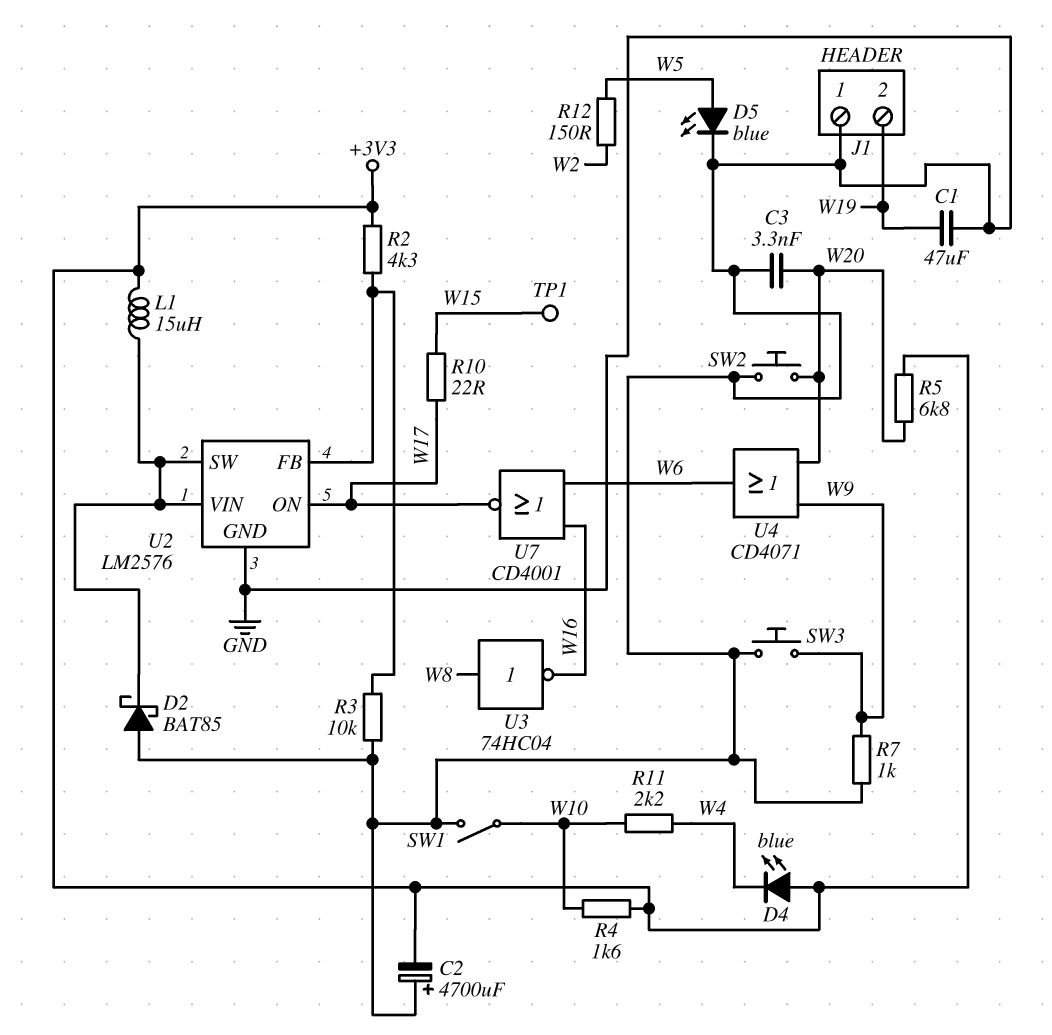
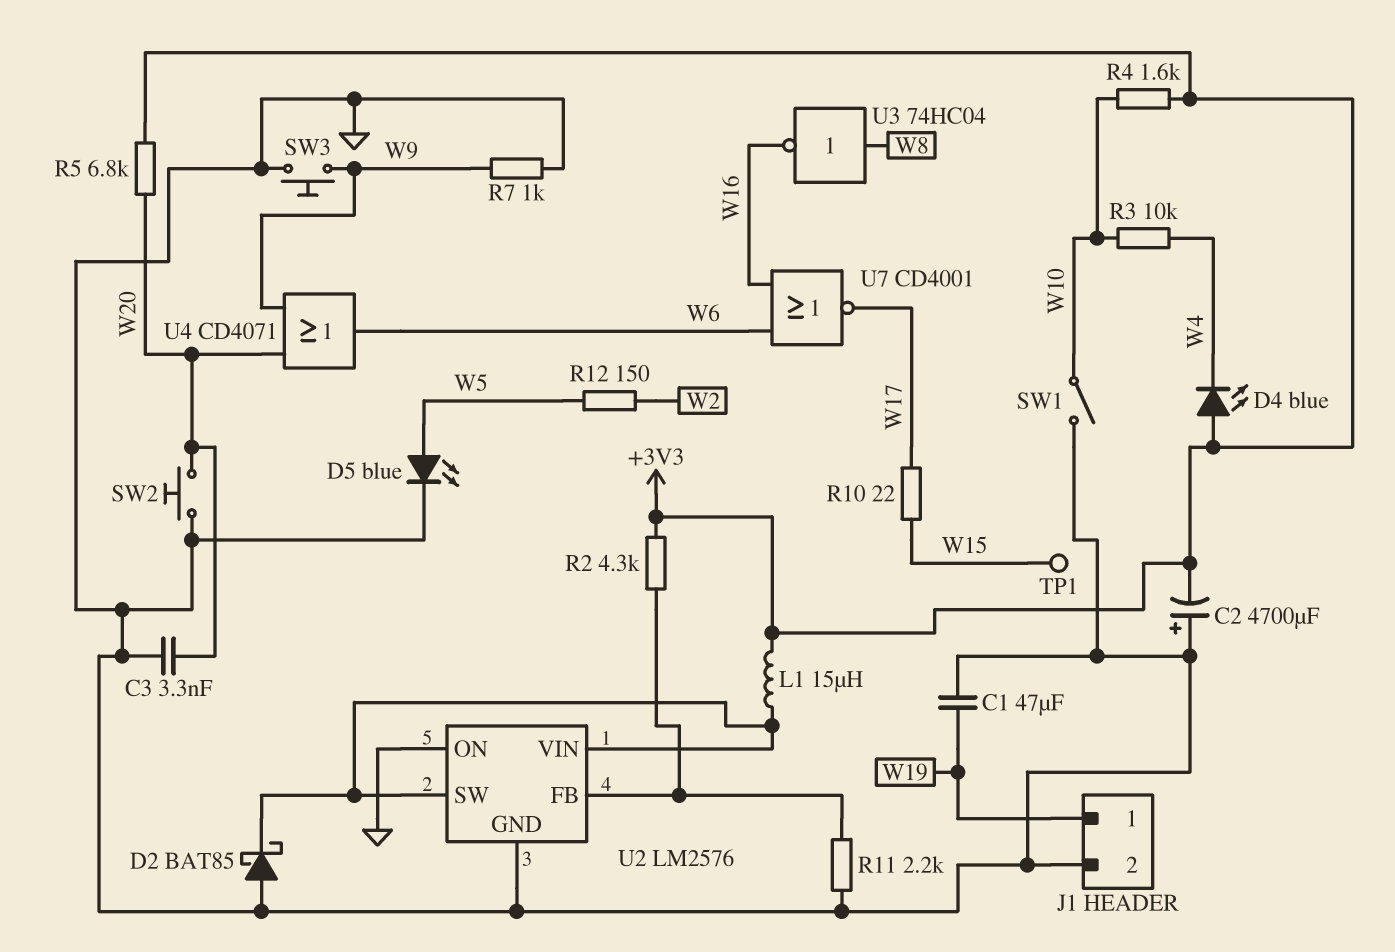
J1 pin 1: GND -> W19
J1 pin 2: W19 -> GND
R3: 10k (GND, U2/FB) -> 10k (W4, W10)
R11: 2.2k (W4, W10) -> 2.2k (GND, U2/FB)
U2 pin ON: W17 -> GND

